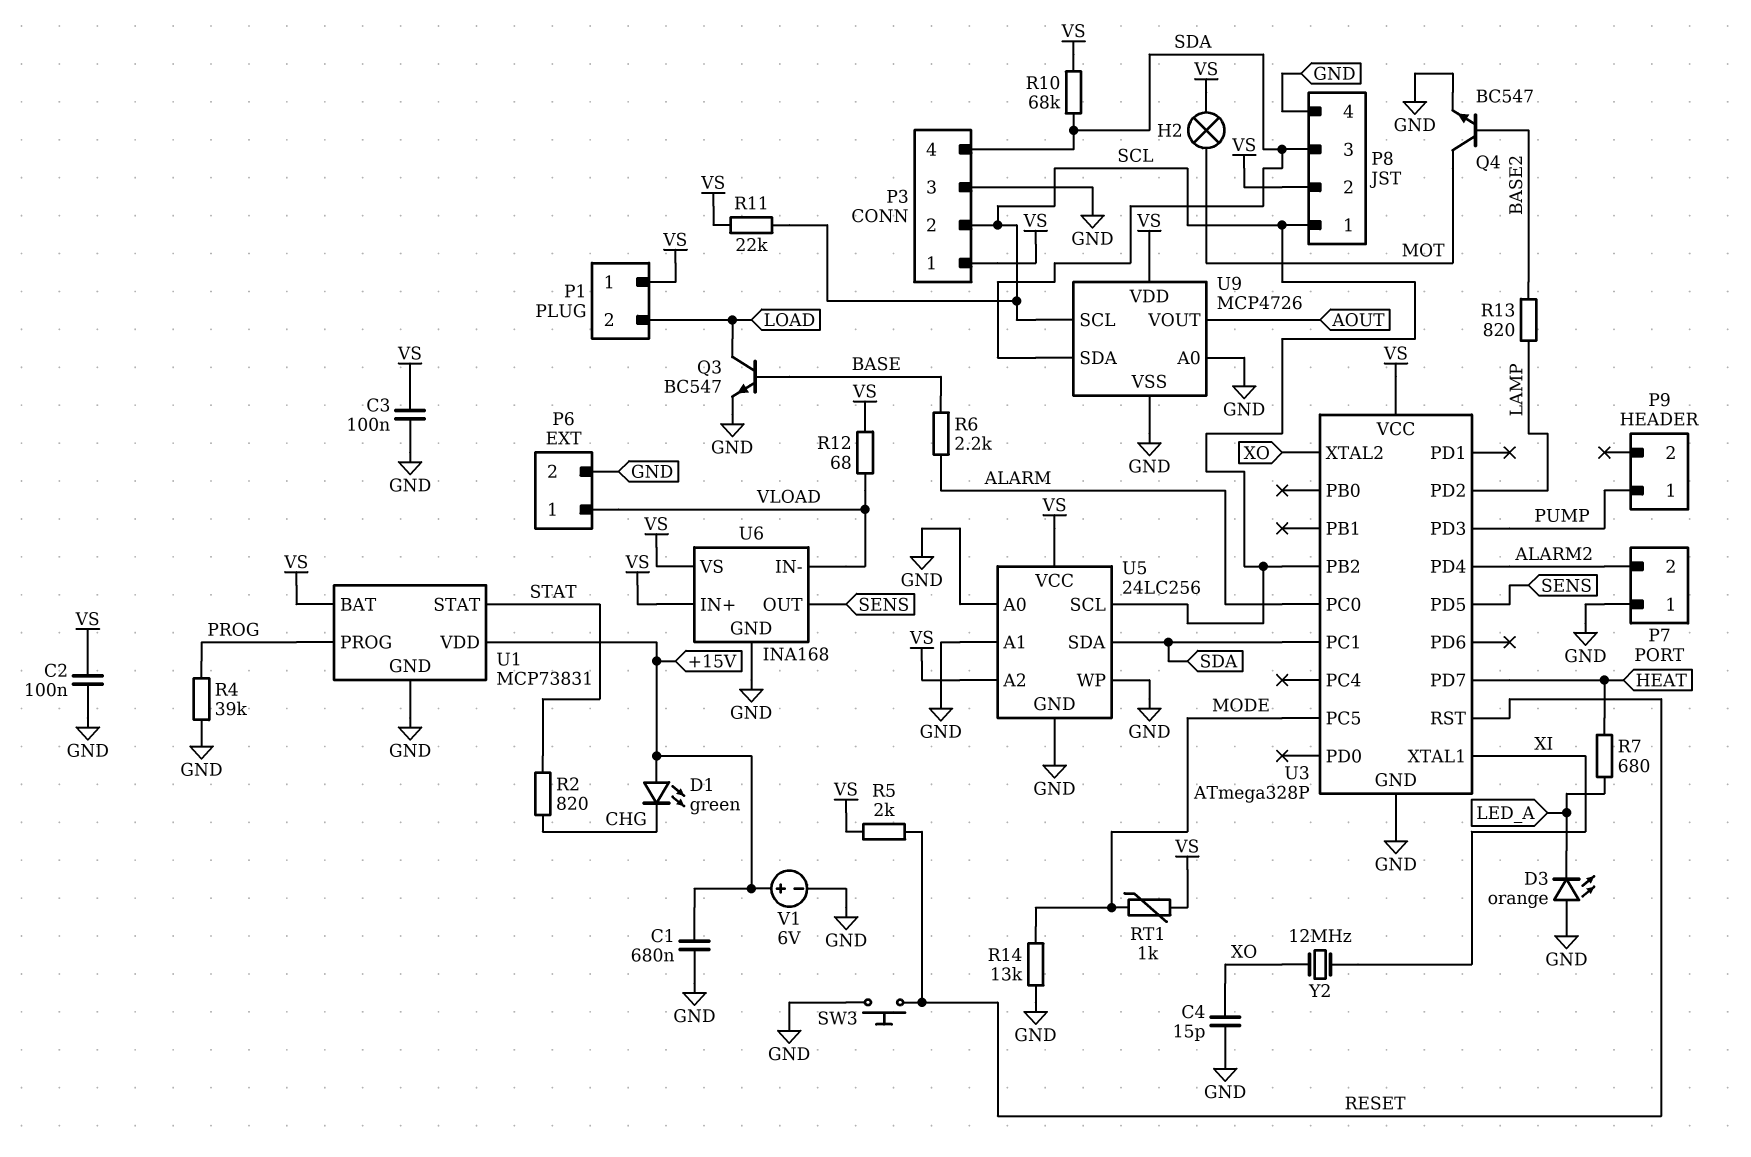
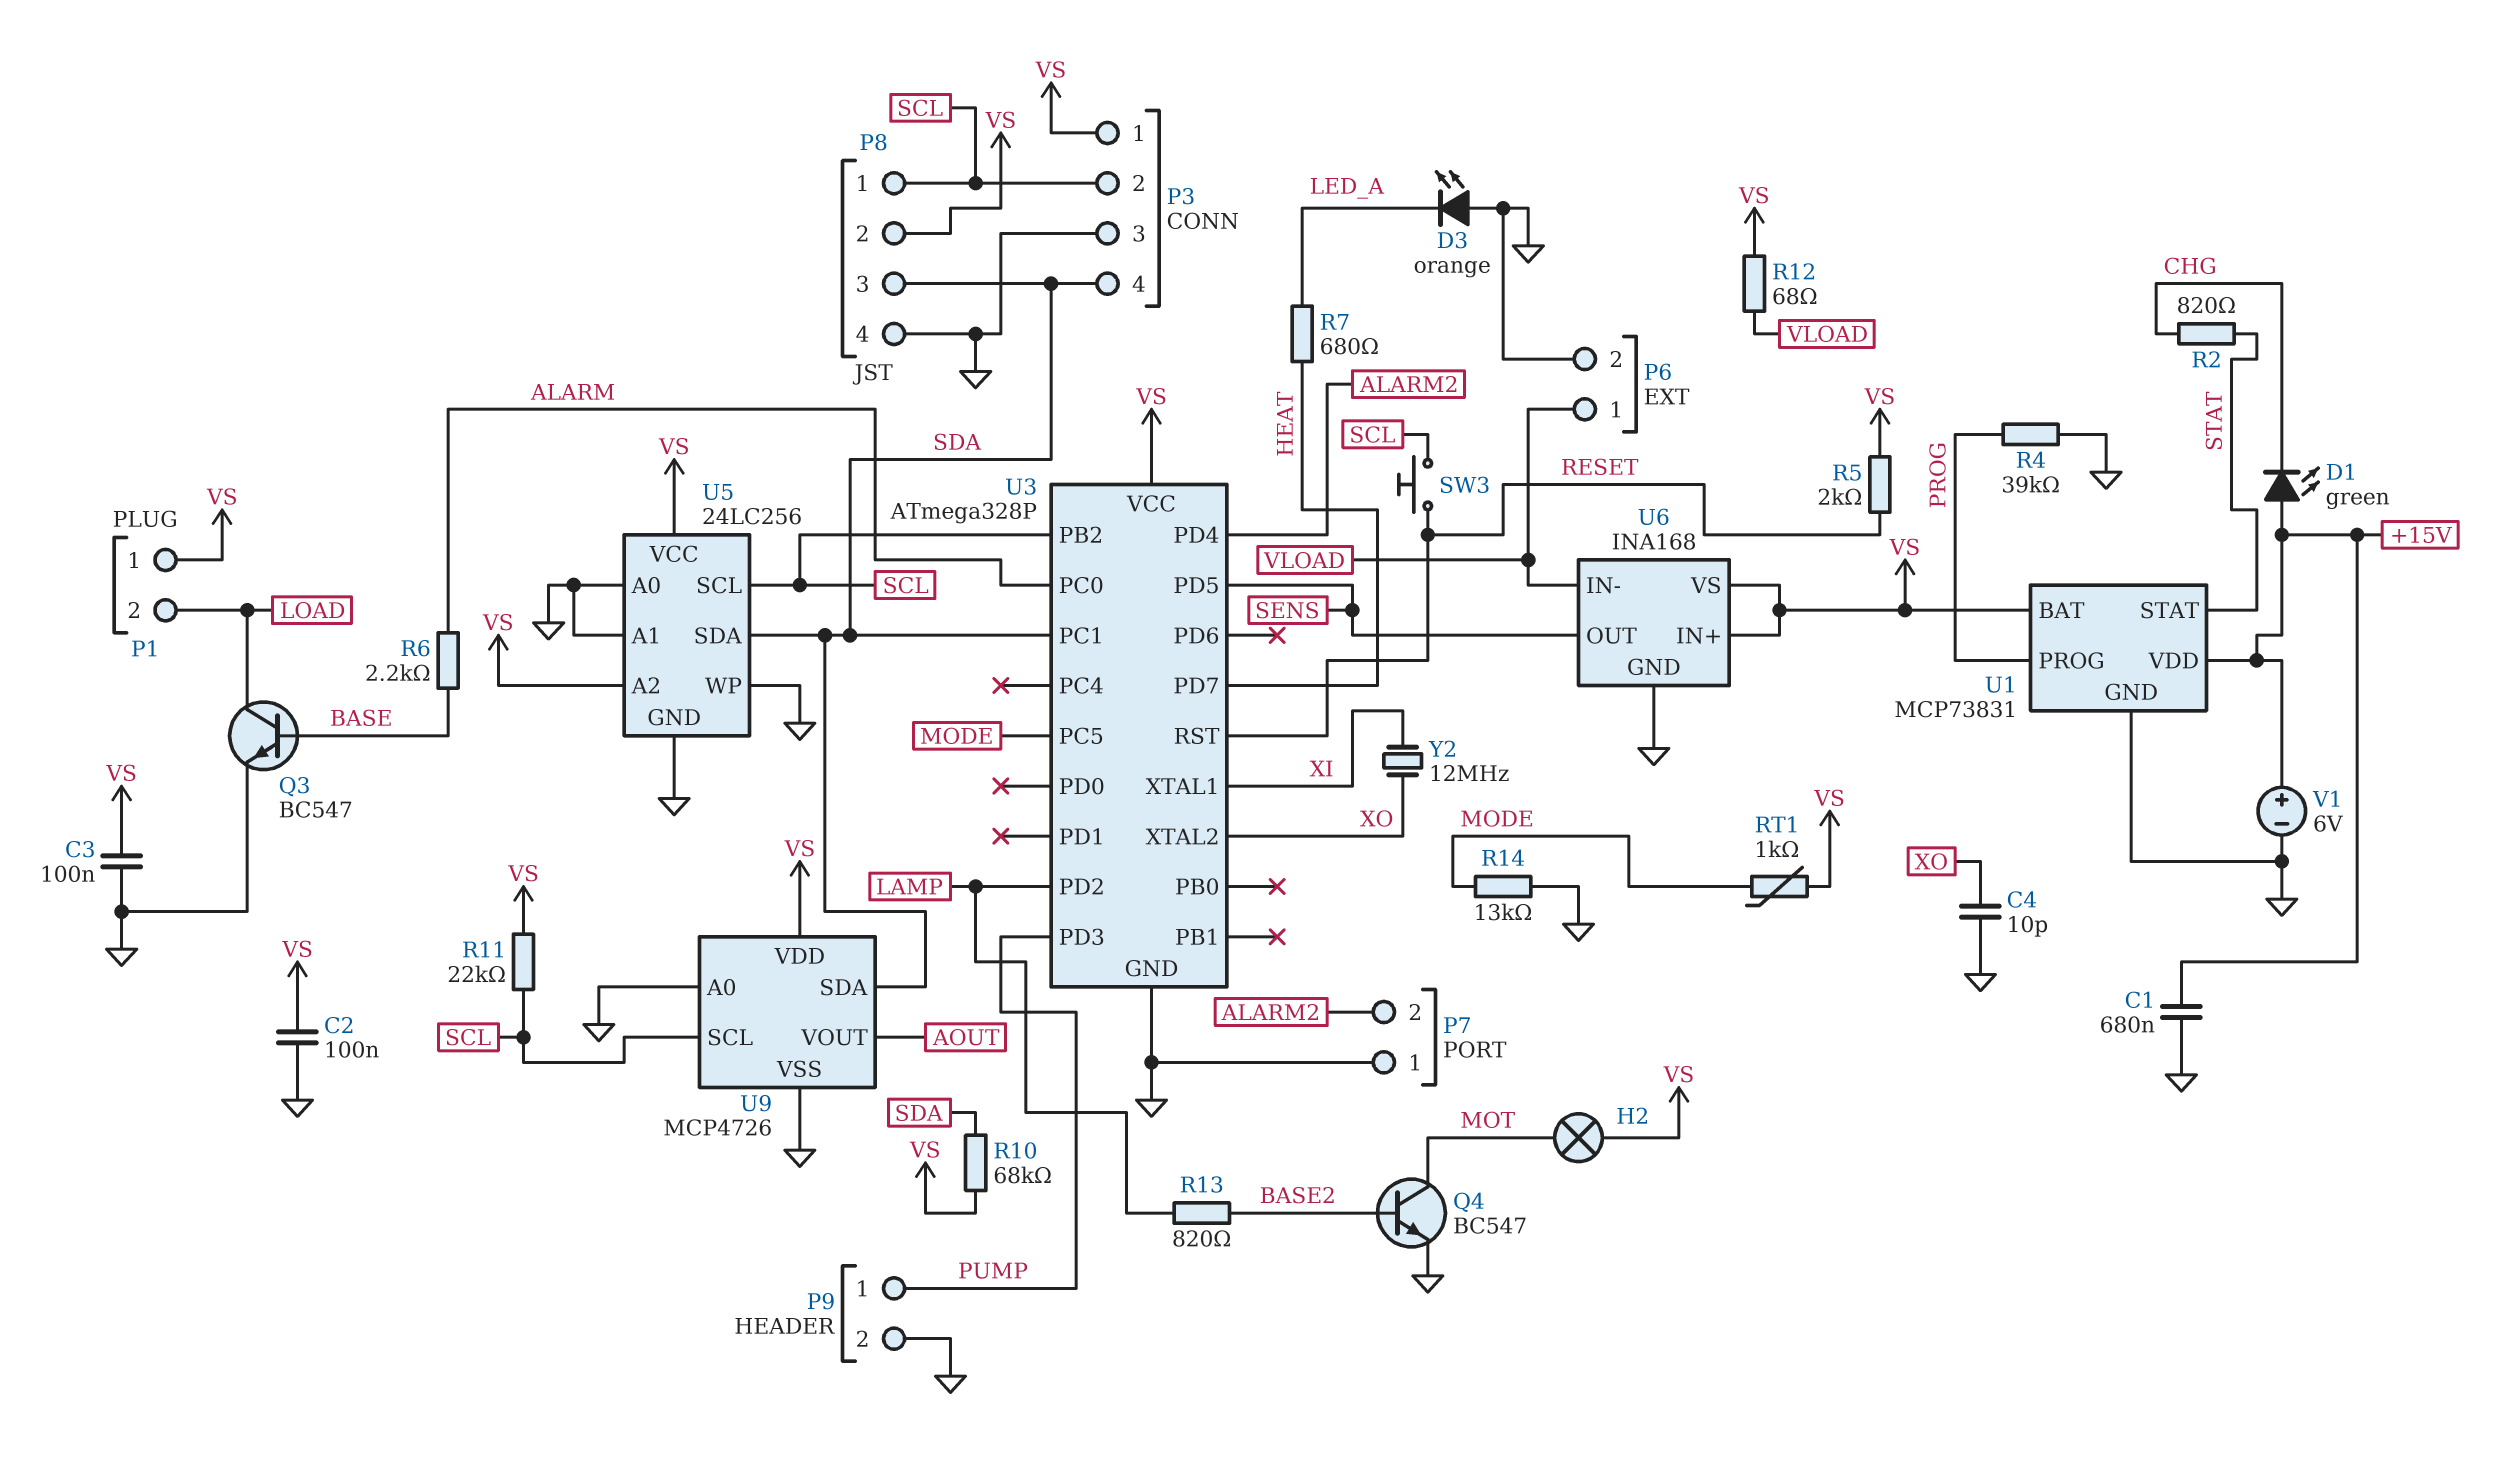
C4: 15pF (GND, XO) -> 10pF (GND, XO)
P9 pin 2: none -> GND
SW3: button (GND, RESET) -> button (RESET, SCL)

